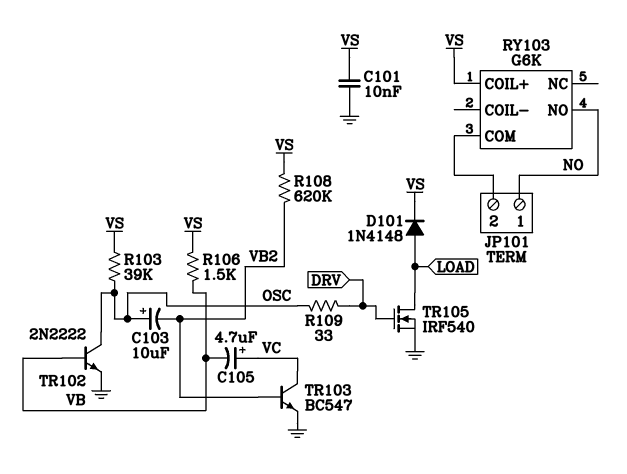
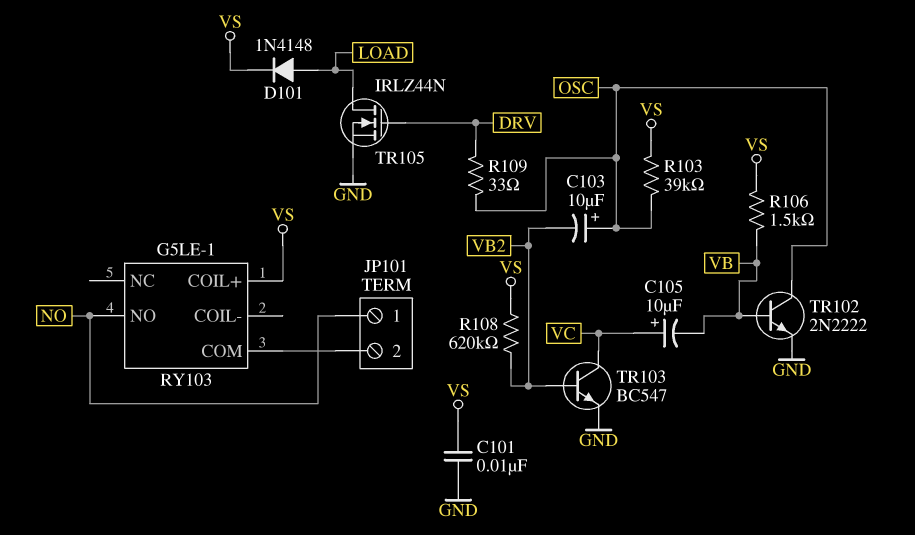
C105: 4.7uF (plus VC, minus VB) -> 10uF (plus VC, minus VB)
RY103: G6K -> G5LE-1
TR105: NMOS IRF540 (G DRV, D LOAD, S GND) -> NMOS IRLZ44N (G DRV, D LOAD, S GND)

